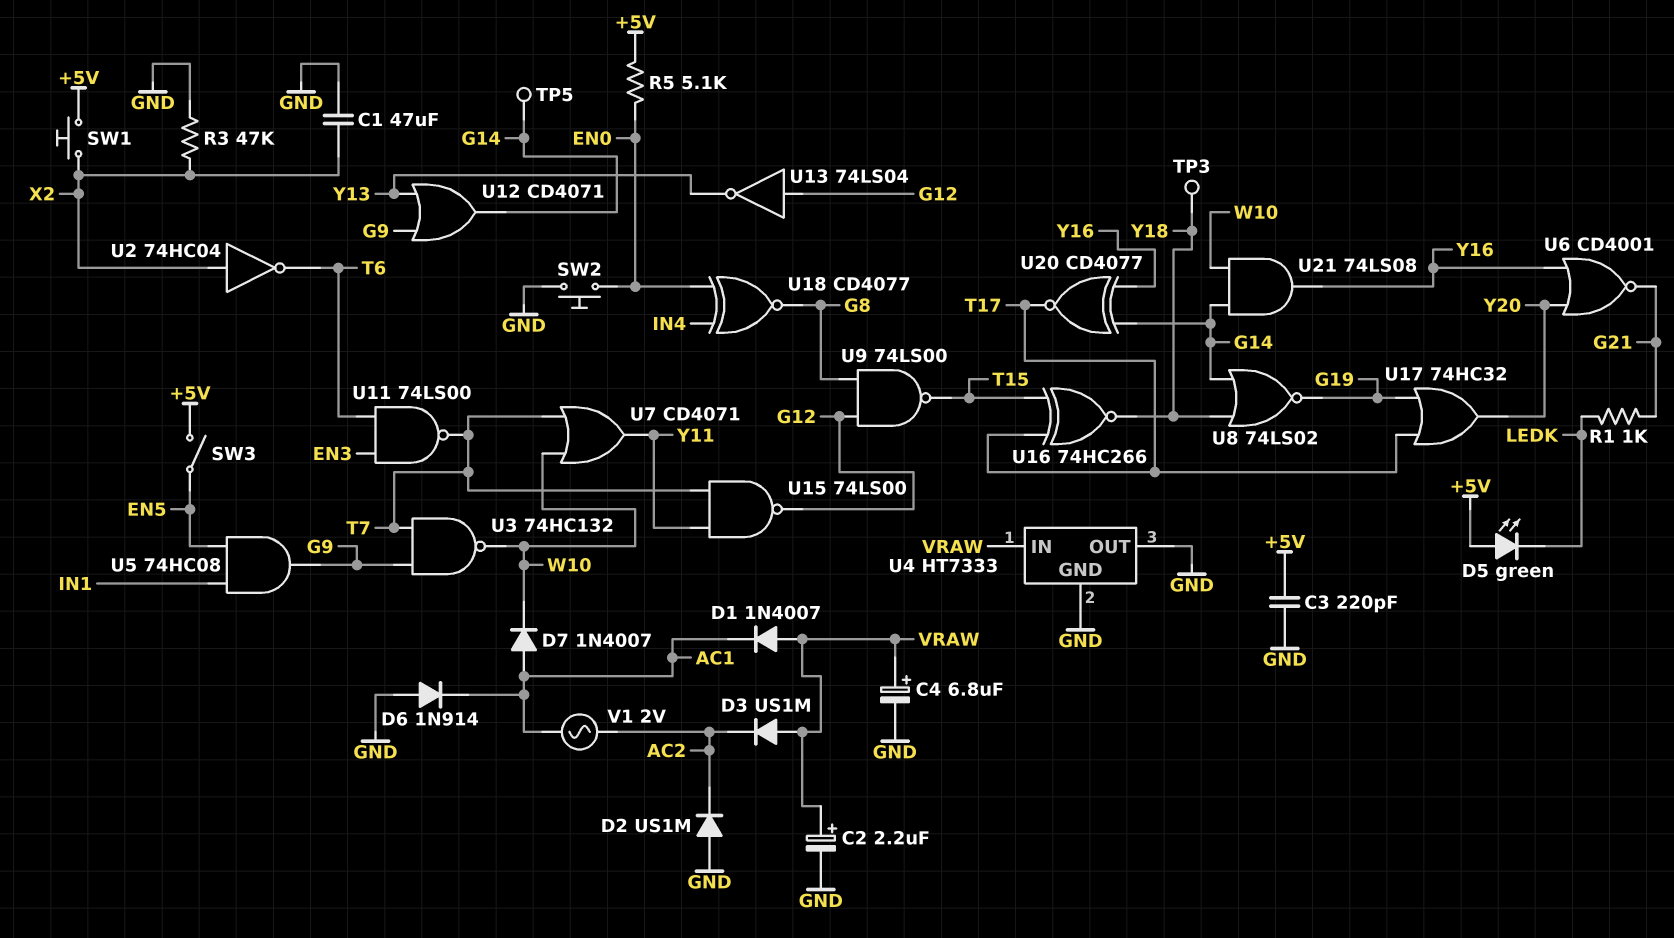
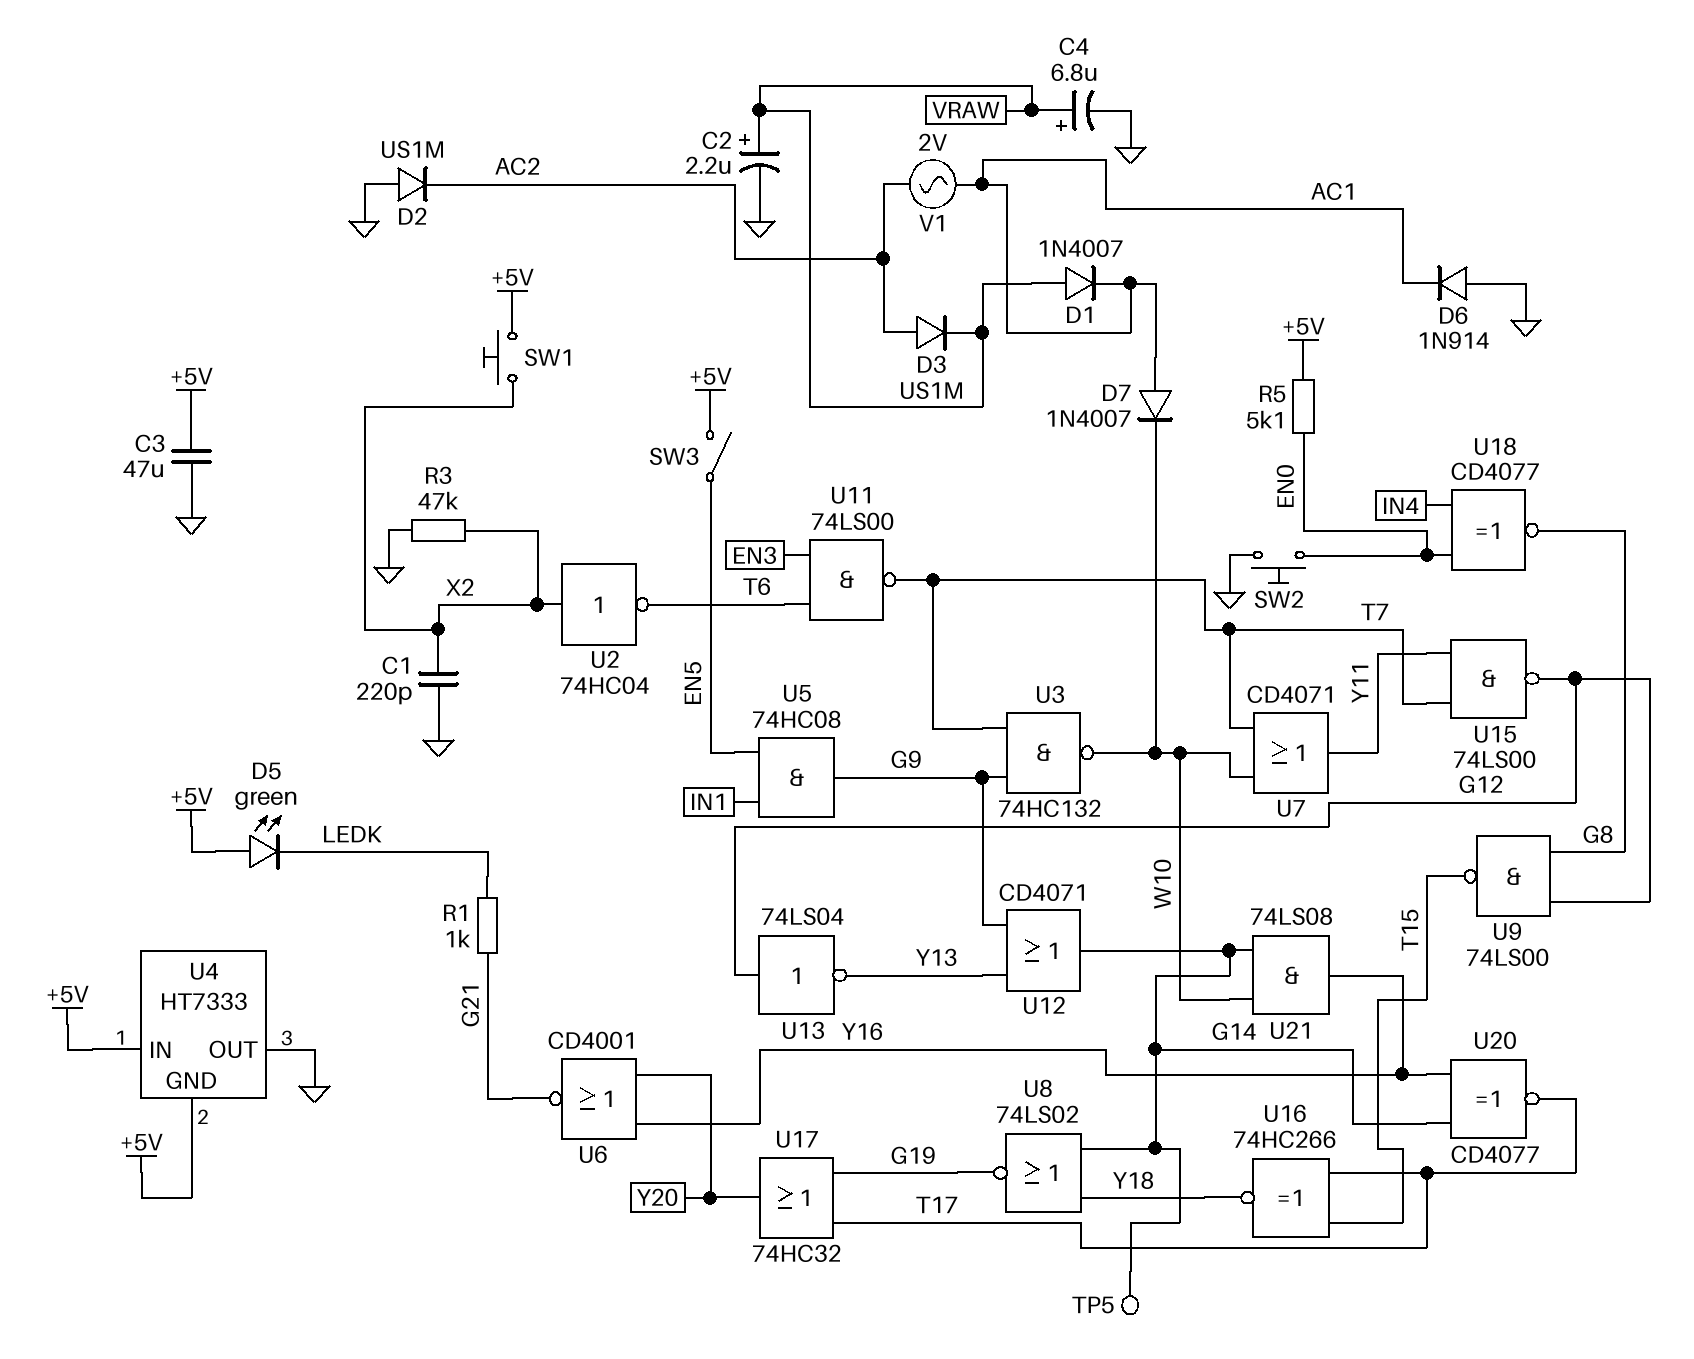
C1: 47uF (GND, X2) -> 220pF (GND, X2)
C3: 220pF (+5V, GND) -> 47uF (+5V, GND)
D3: diode US1M (A VRAW, K AC2) -> diode US1M (A AC2, K VRAW)
TP3: test point (Y18) -> none
U4 pin GND: GND -> +5V
U4 pin IN: VRAW -> +5V

